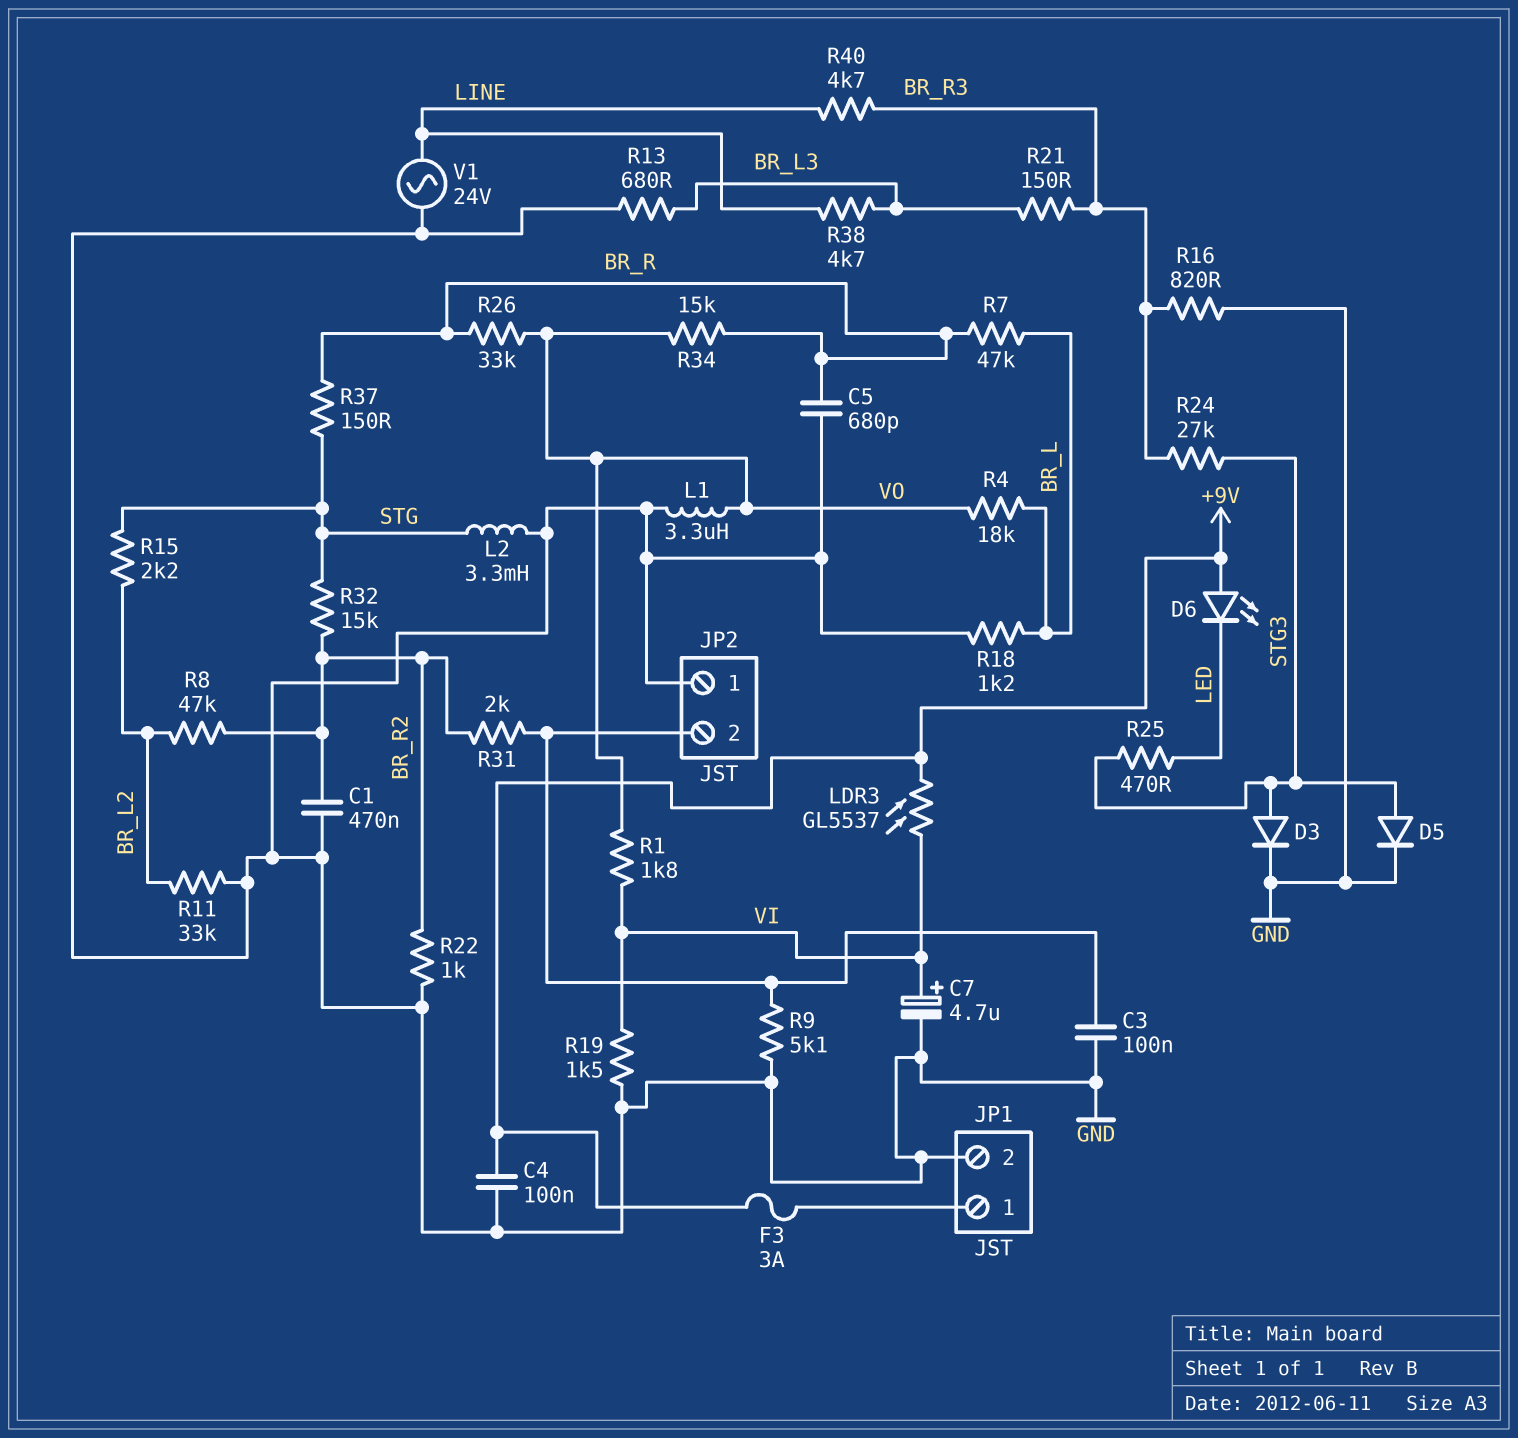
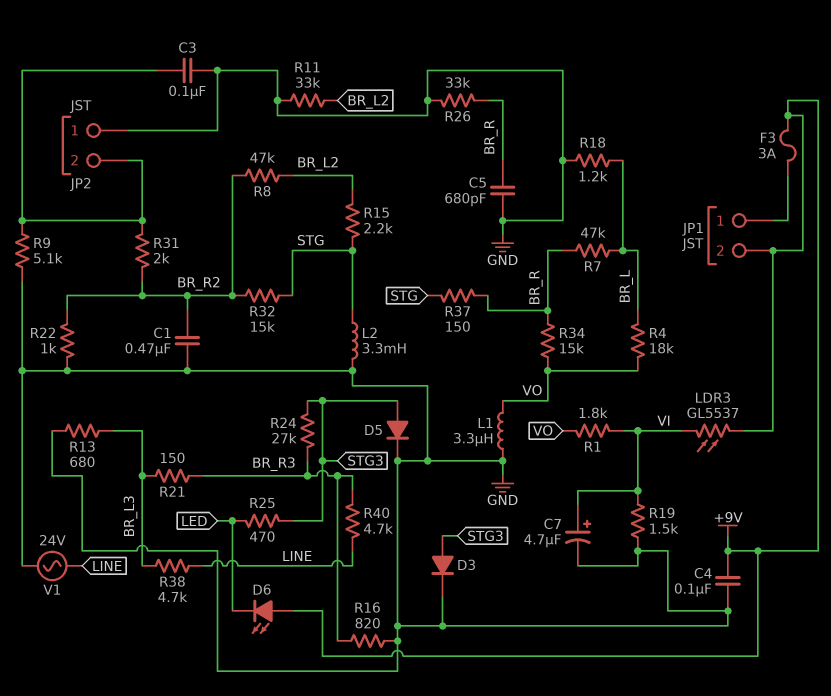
JP1 pin 2: GND -> +9V
R26: 33k (BR_R, VO) -> 33k (BR_R, GND)

